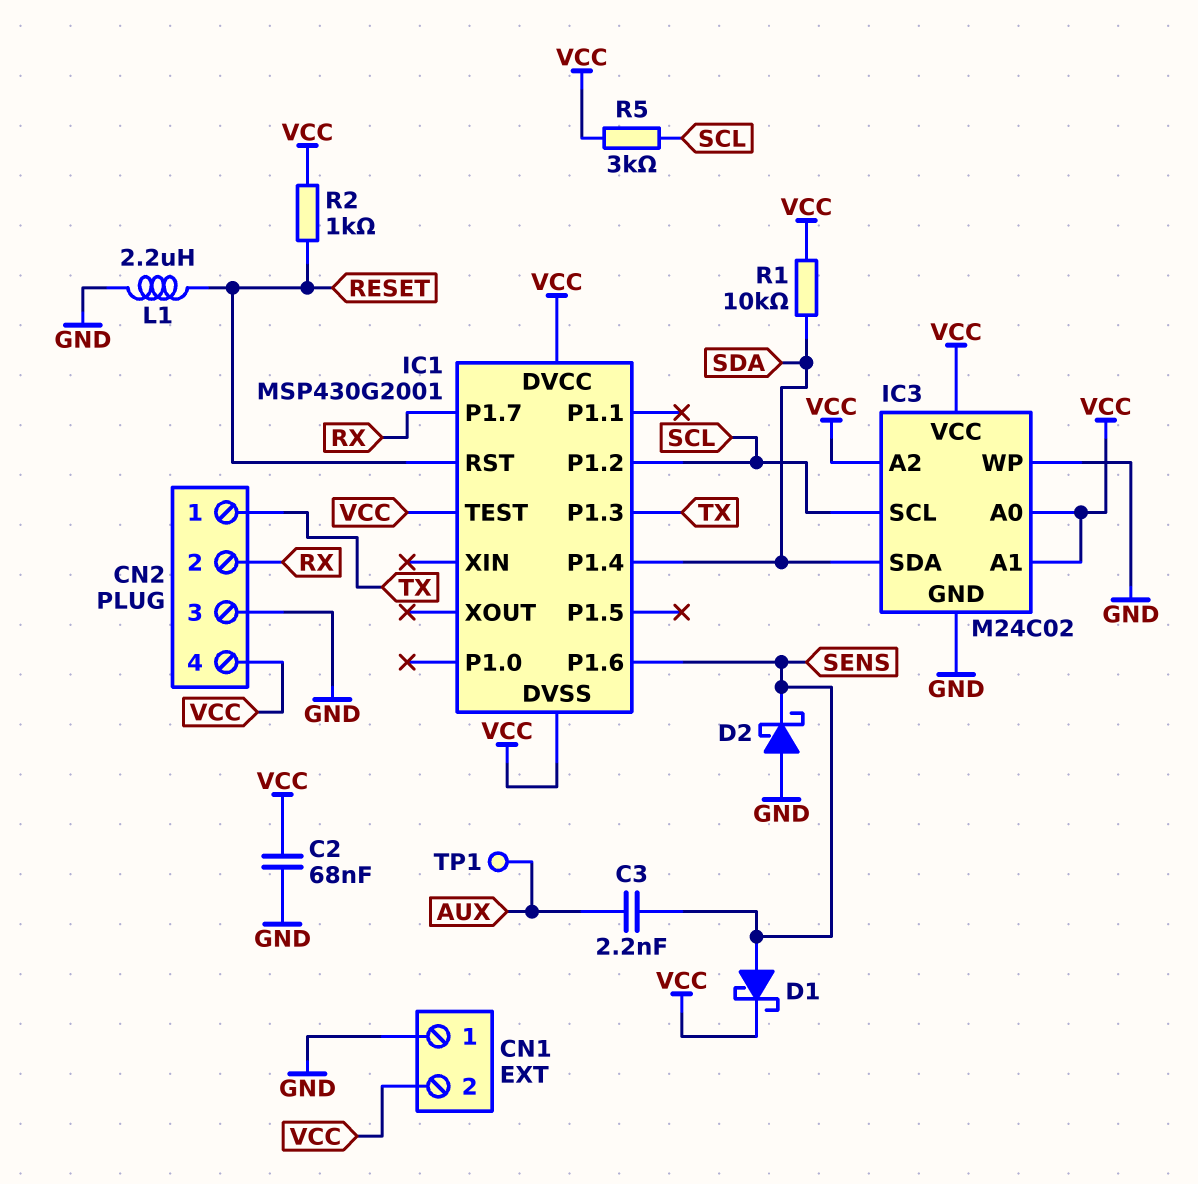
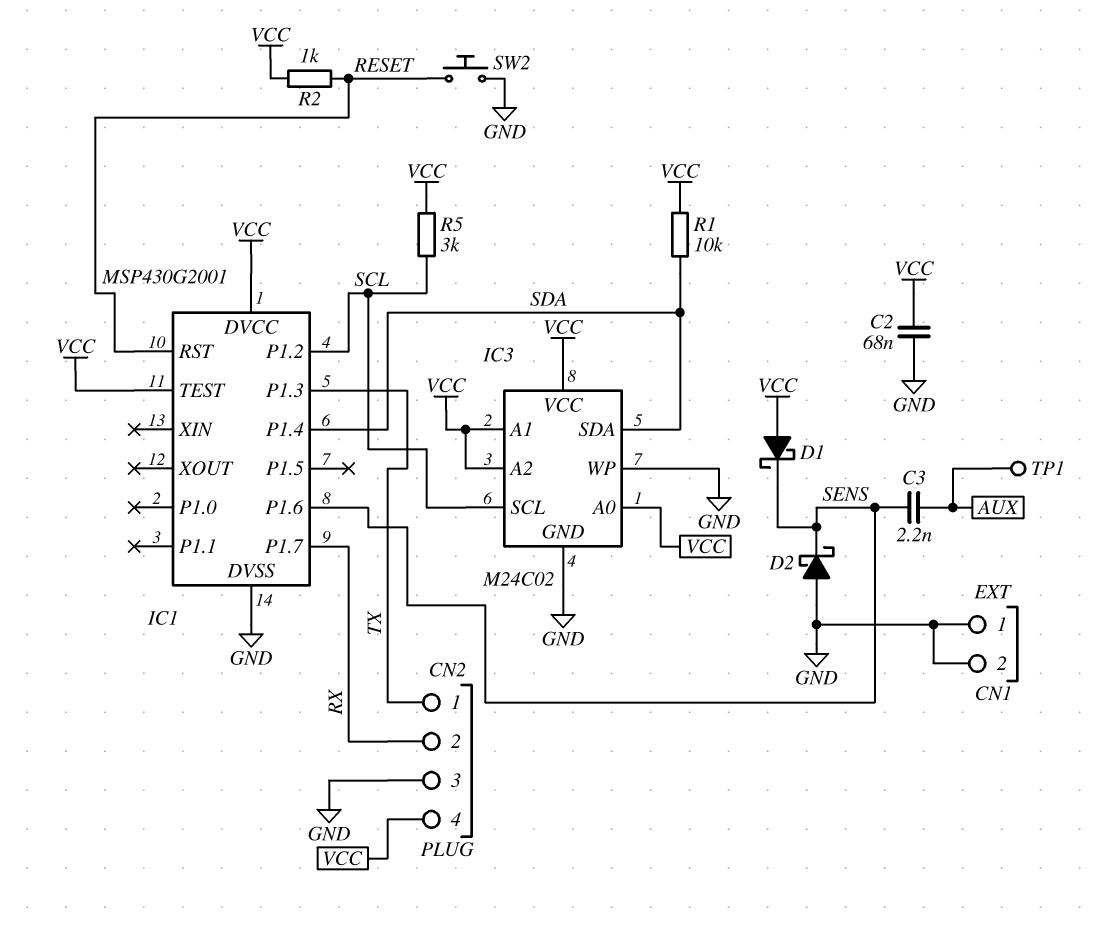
CN1 pin 2: VCC -> GND
D1: schottky (A SENS, K VCC) -> schottky (A VCC, K SENS)
IC1 pin DVSS: VCC -> GND
L1: 2.2uH (GND, RESET) -> none
SW2: none -> button (GND, RESET)

